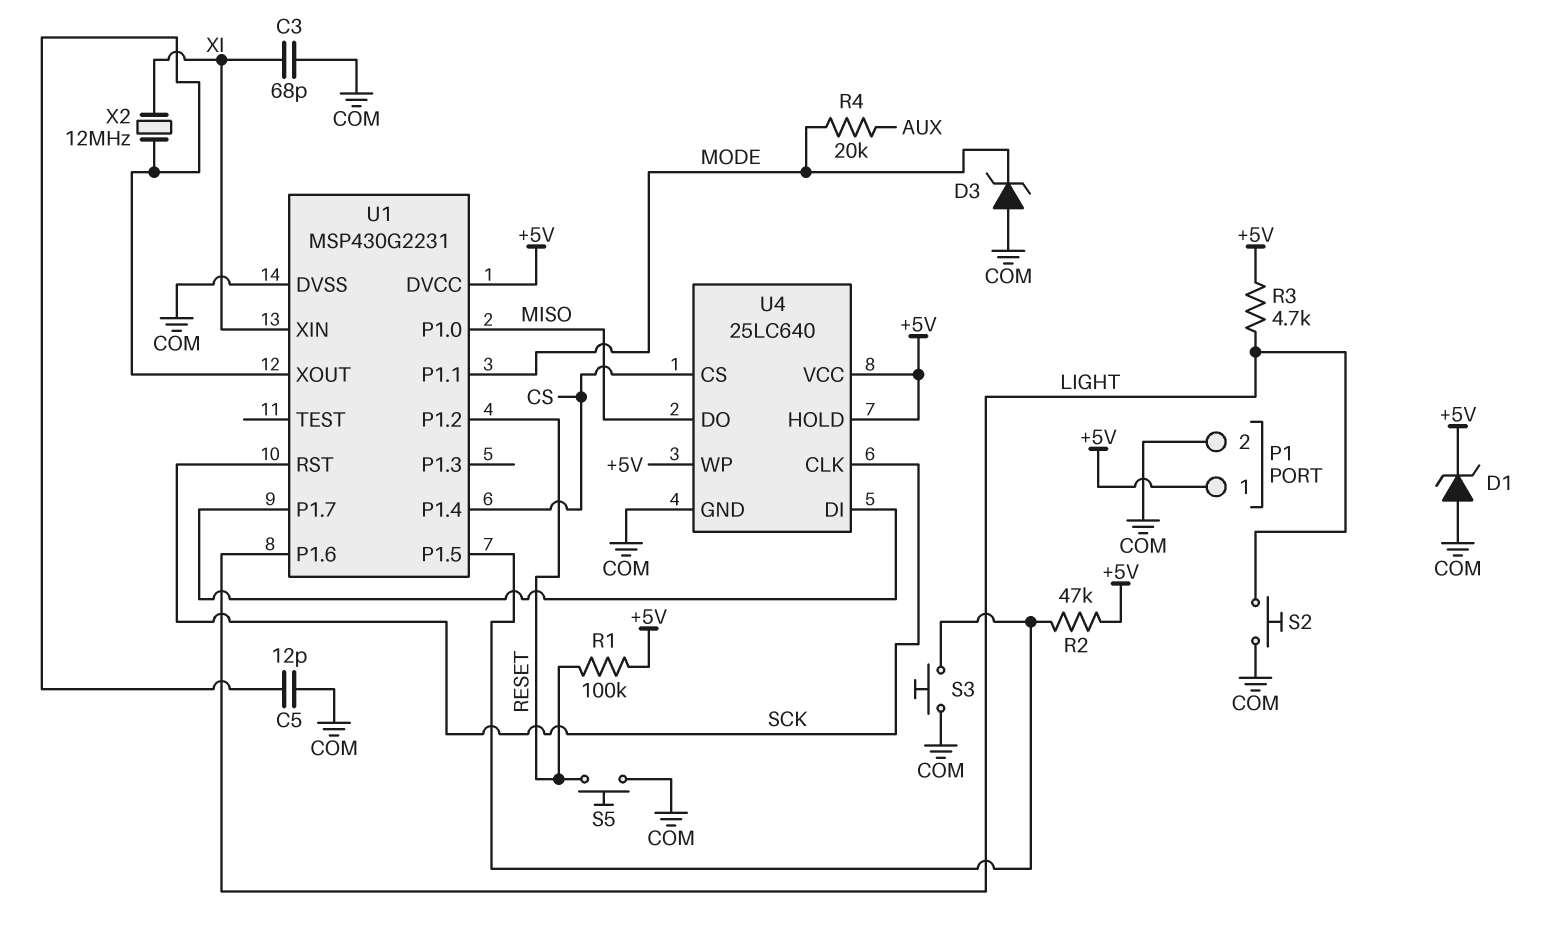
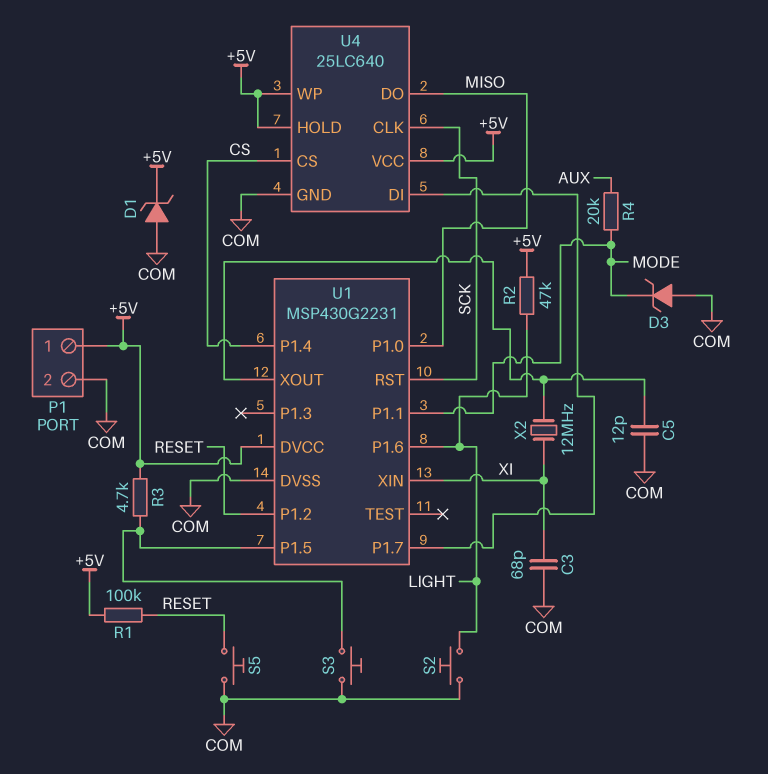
R2: 47k (+5V, U1/P1.5) -> 47k (+5V, LIGHT)
R3: 4.7k (+5V, LIGHT) -> 4.7k (+5V, U1/P1.5)

